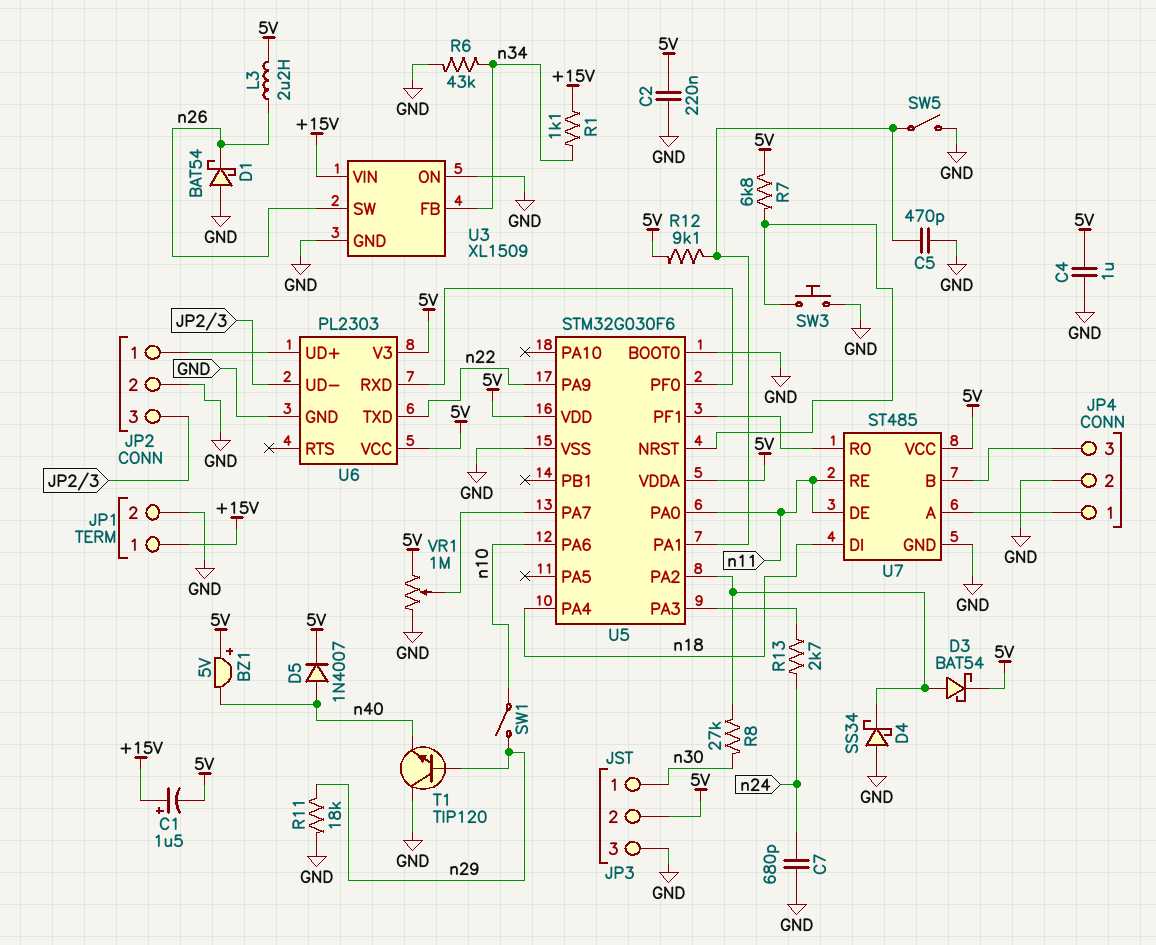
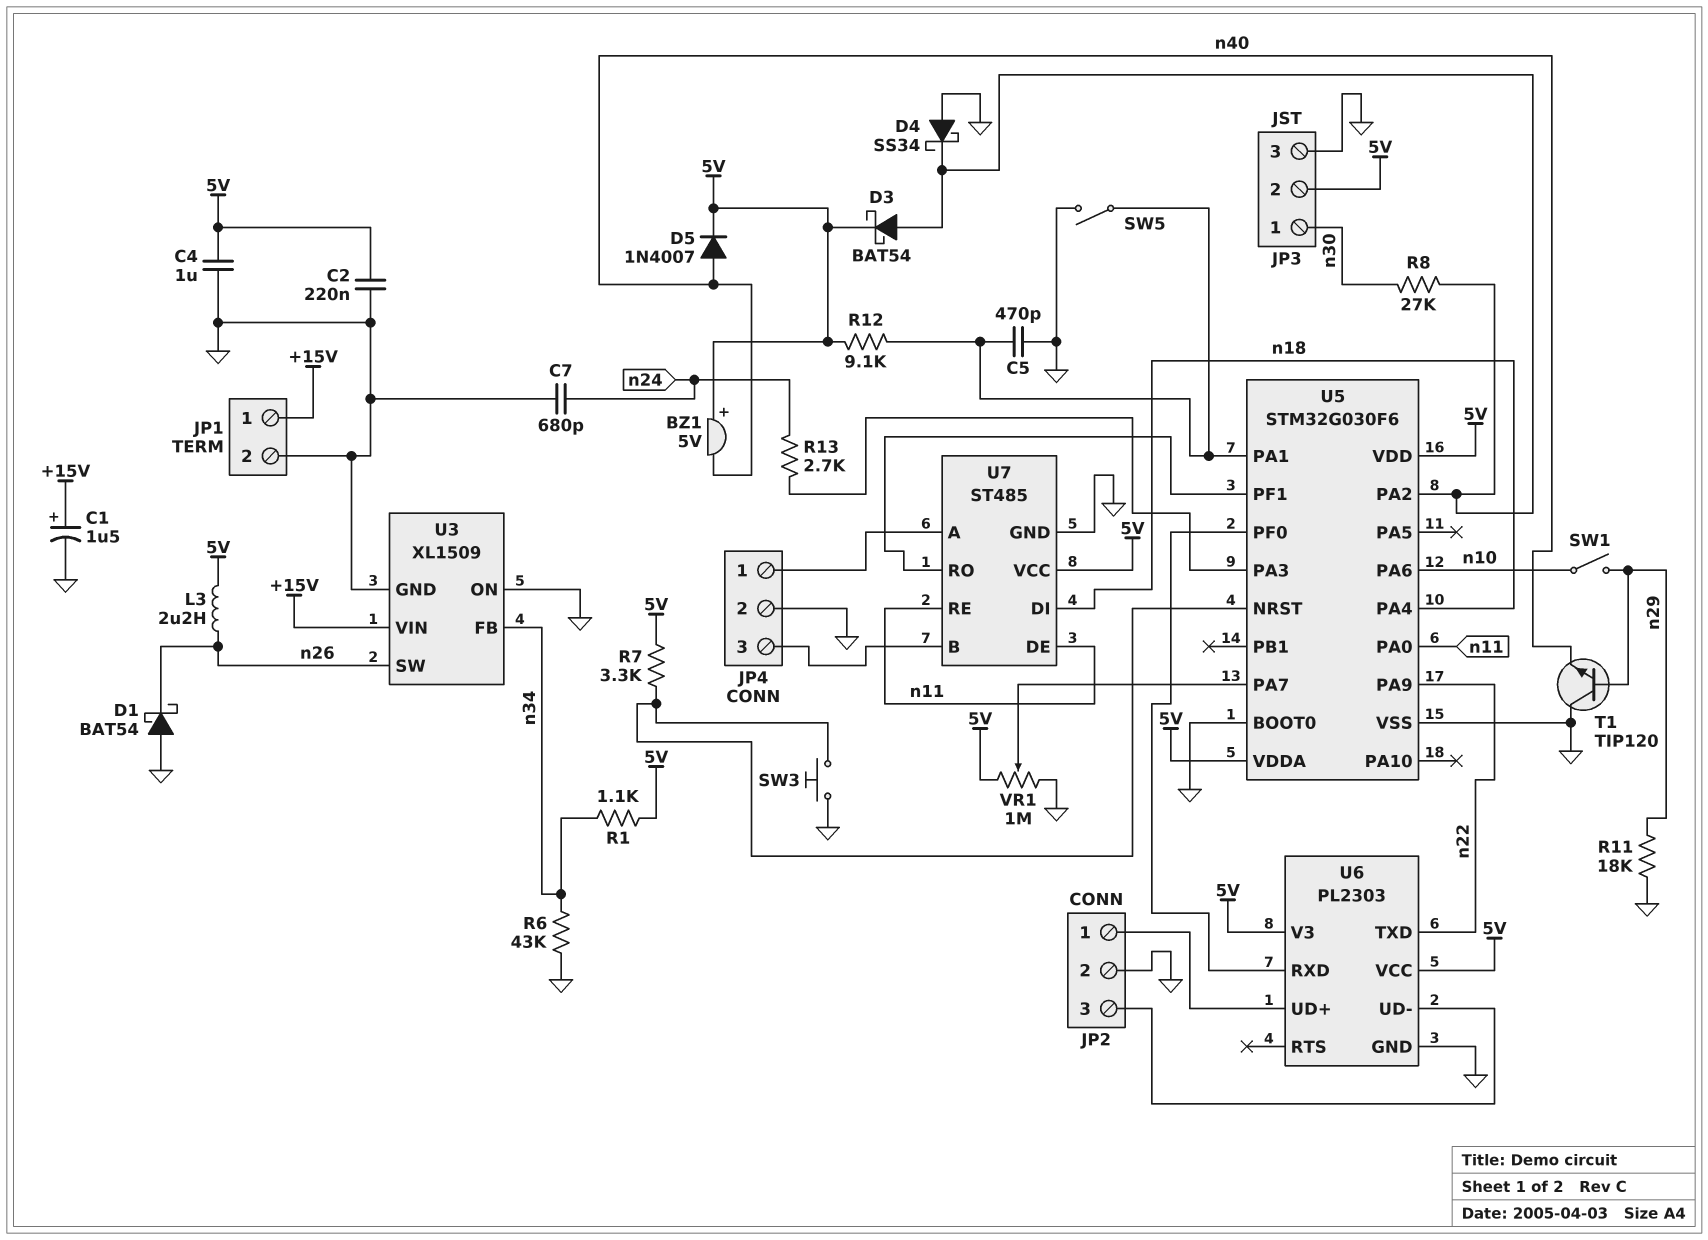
C1: 1.5uF (plus +15V, minus 5V) -> 1.5uF (plus +15V, minus GND)
R1: 1.1k (+15V, n34) -> 1.1k (5V, n34)
R7: 6.8k (5V, U5/NRST) -> 3.3k (5V, U5/NRST)

